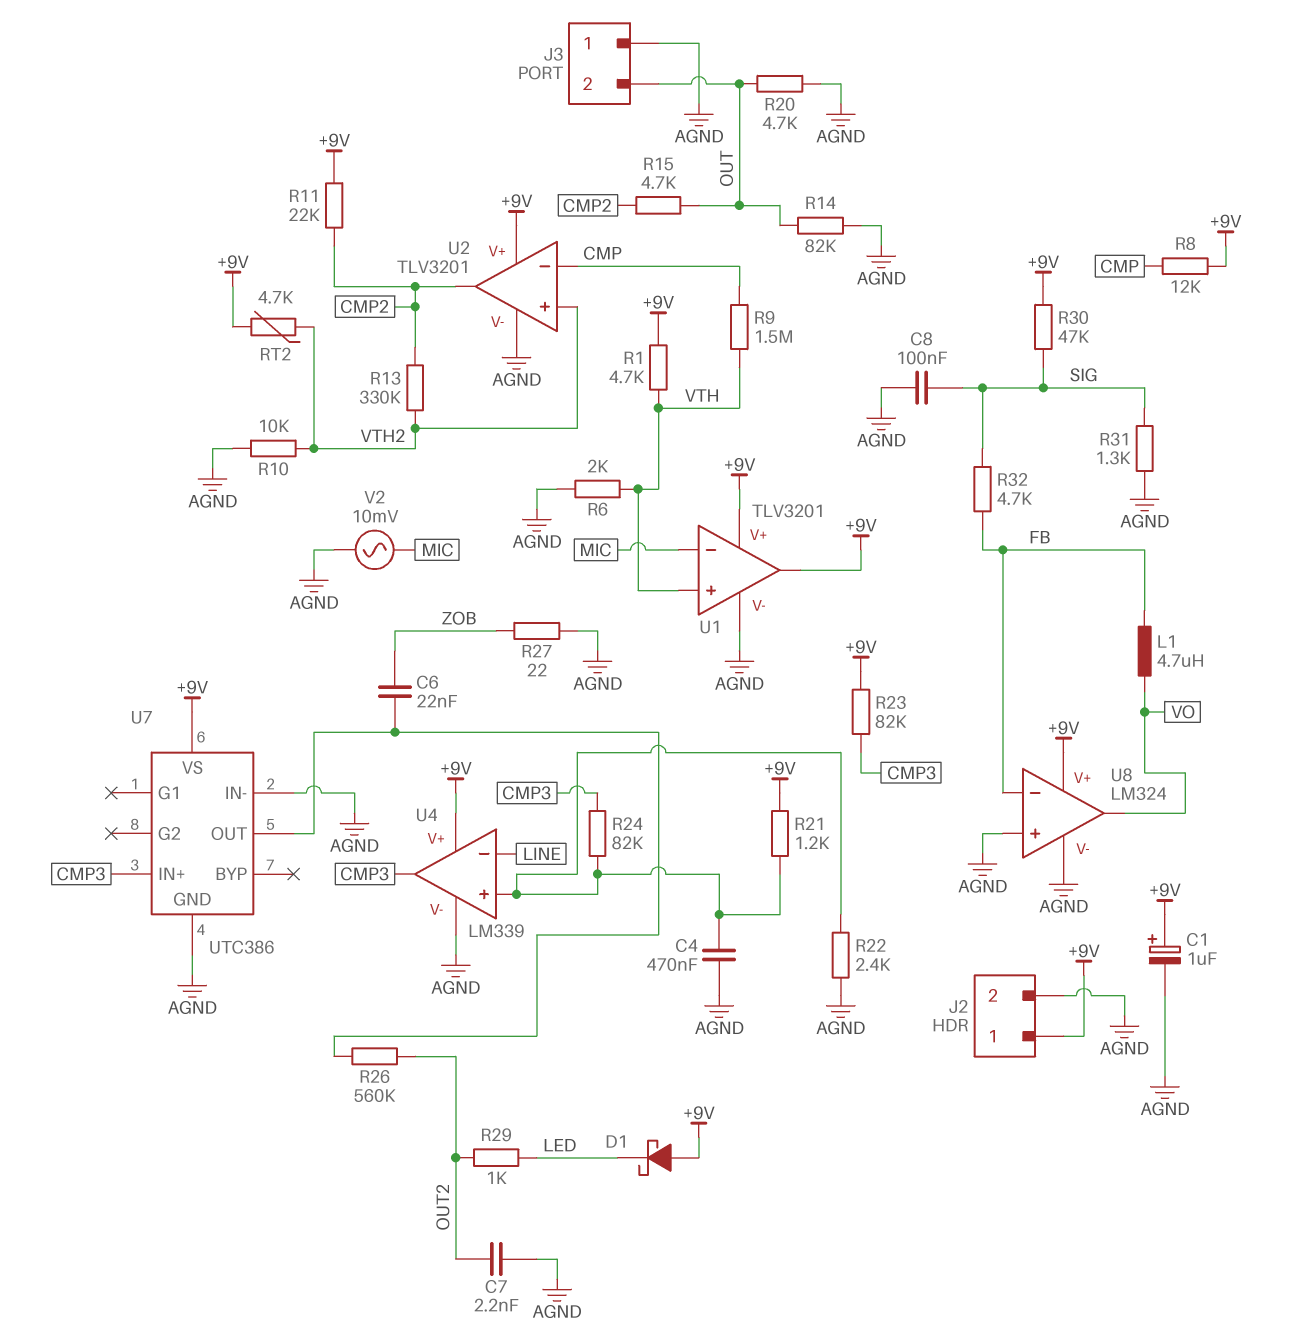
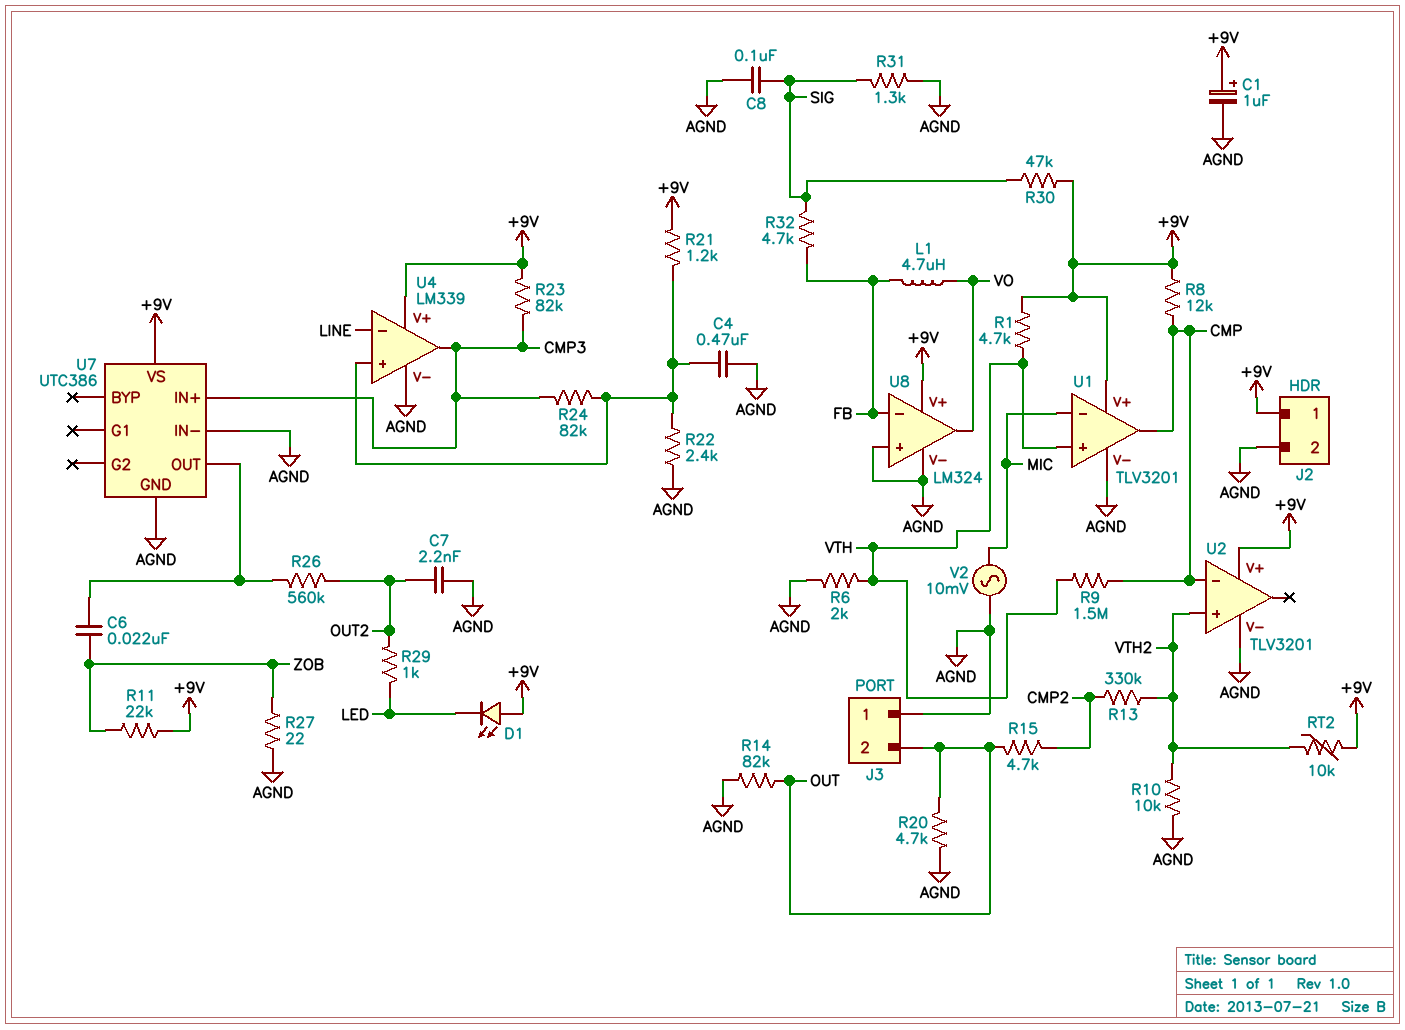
D1: schottky (A +9V, K LED) -> LED (A +9V, K LED)
R11: 22k (+9V, CMP2) -> 22k (+9V, ZOB)
RT2: 4.7k (+9V, VTH2) -> 10k (+9V, VTH2)
U1 pin out: +9V -> CMP
U2 pin out: CMP2 -> none

